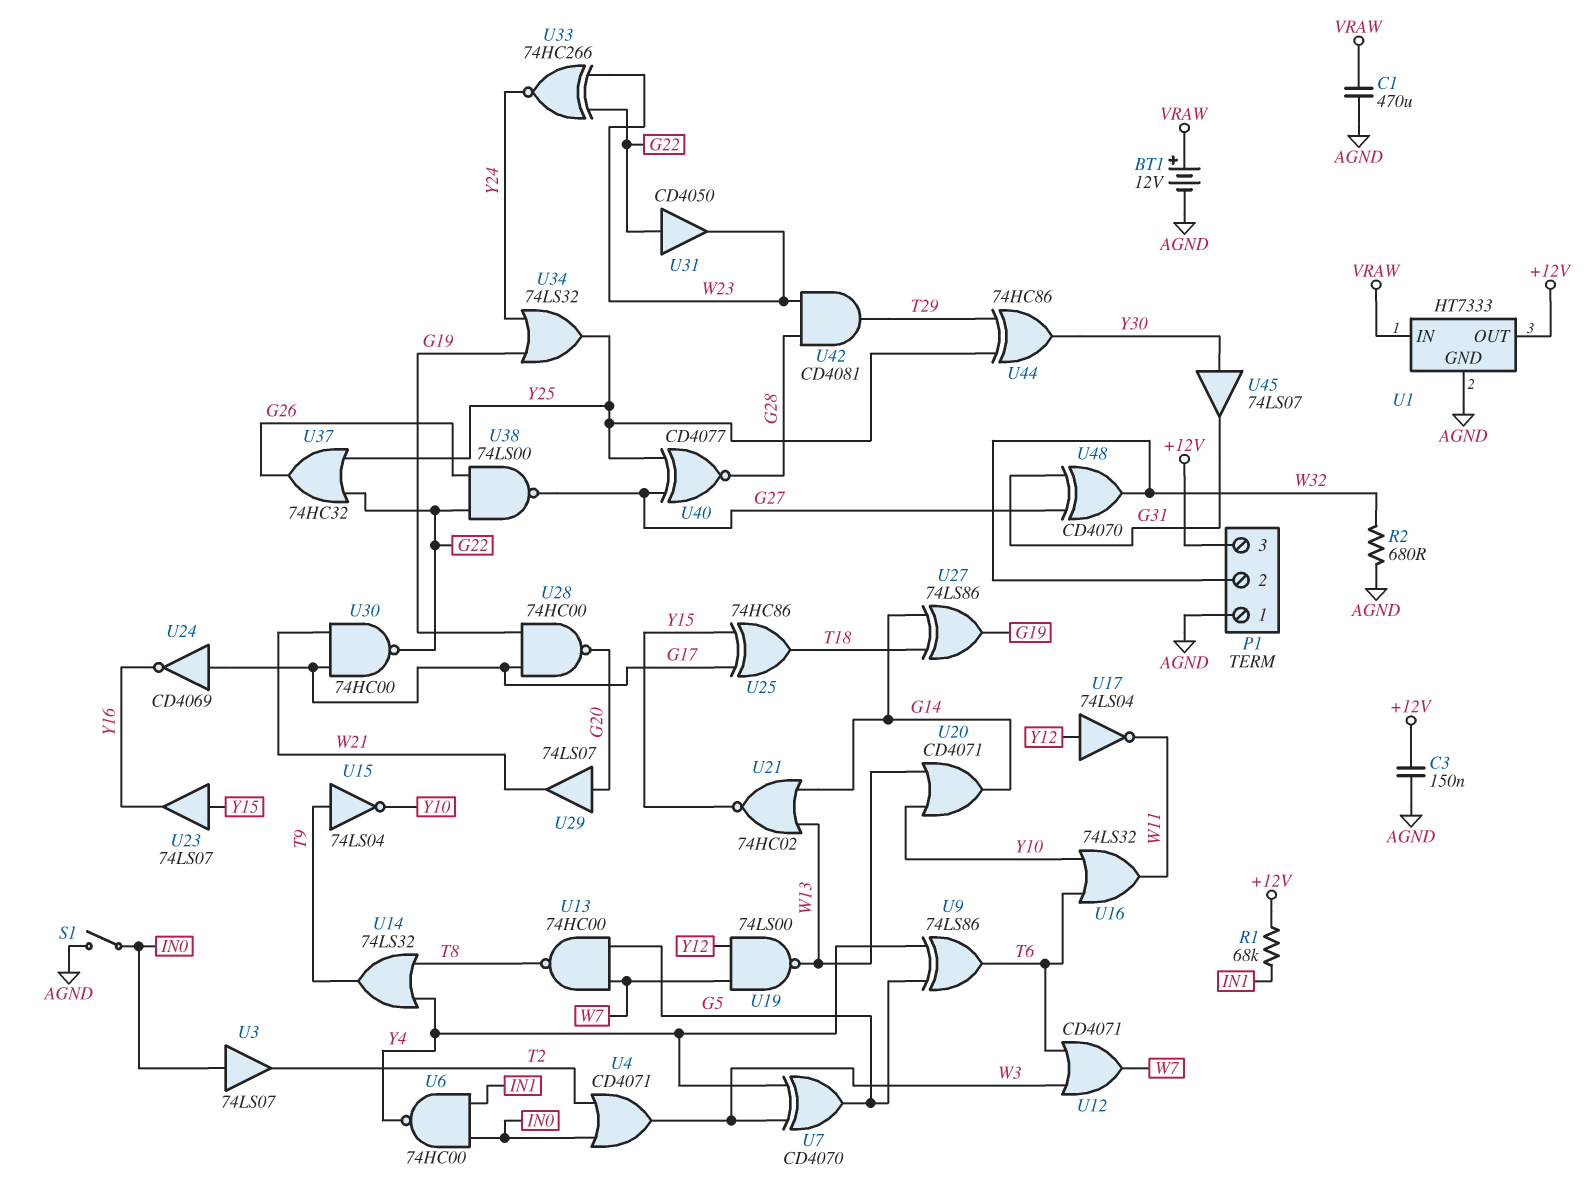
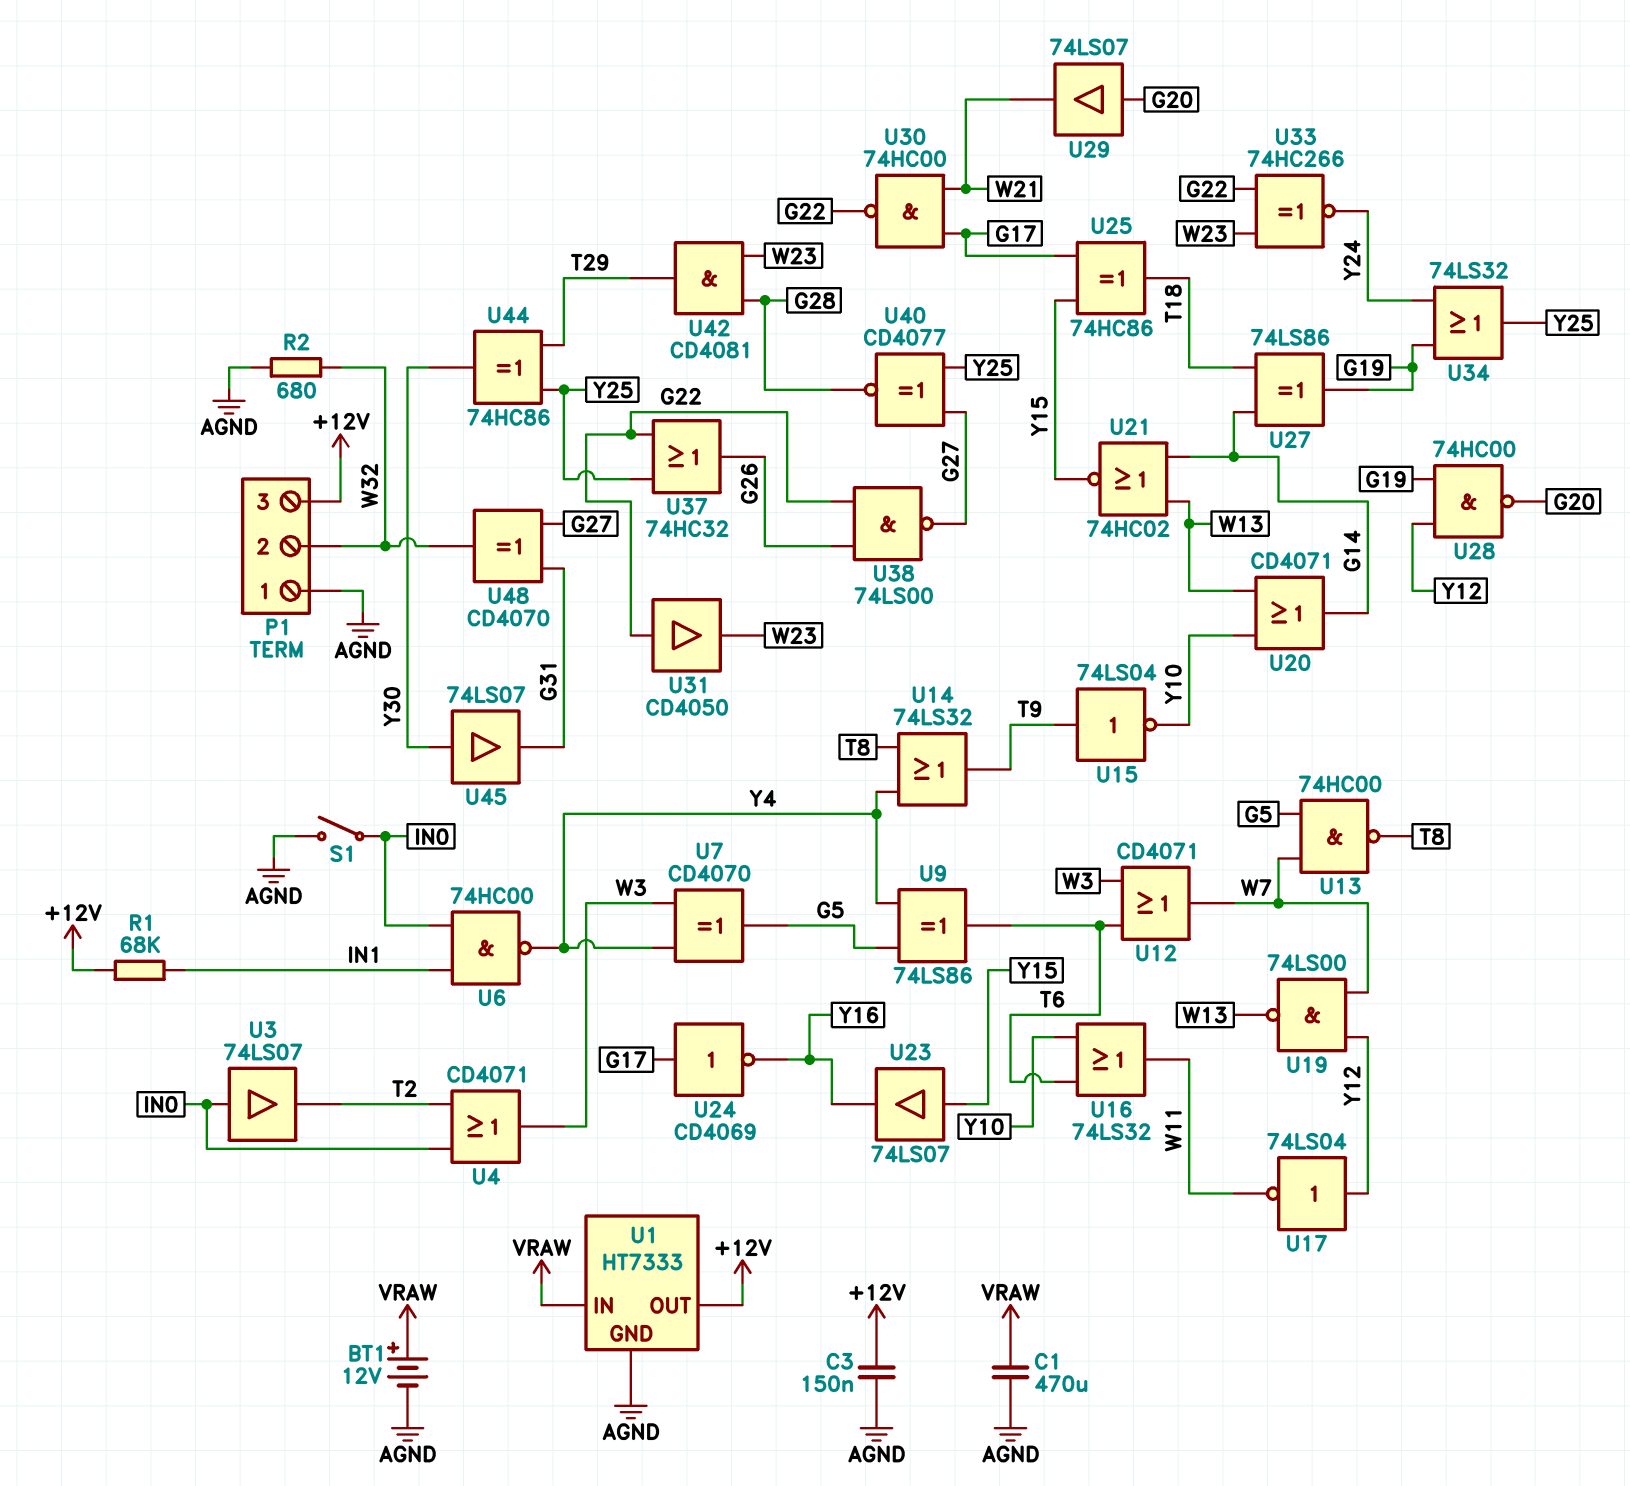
U28: NAND 74HC00 (in G17, in G19, out G20) -> NAND 74HC00 (in G19, in Y12, out G20)

